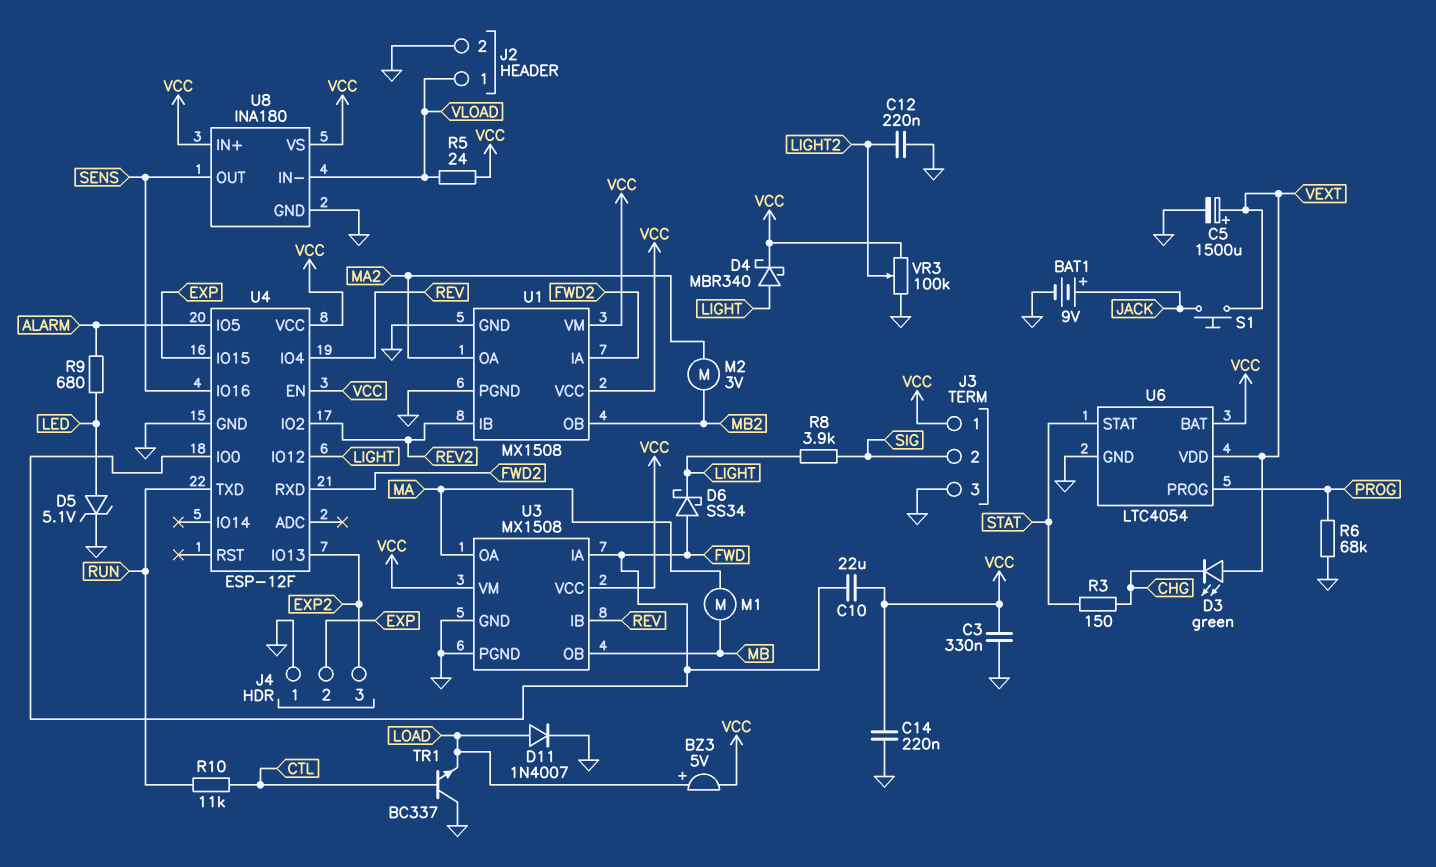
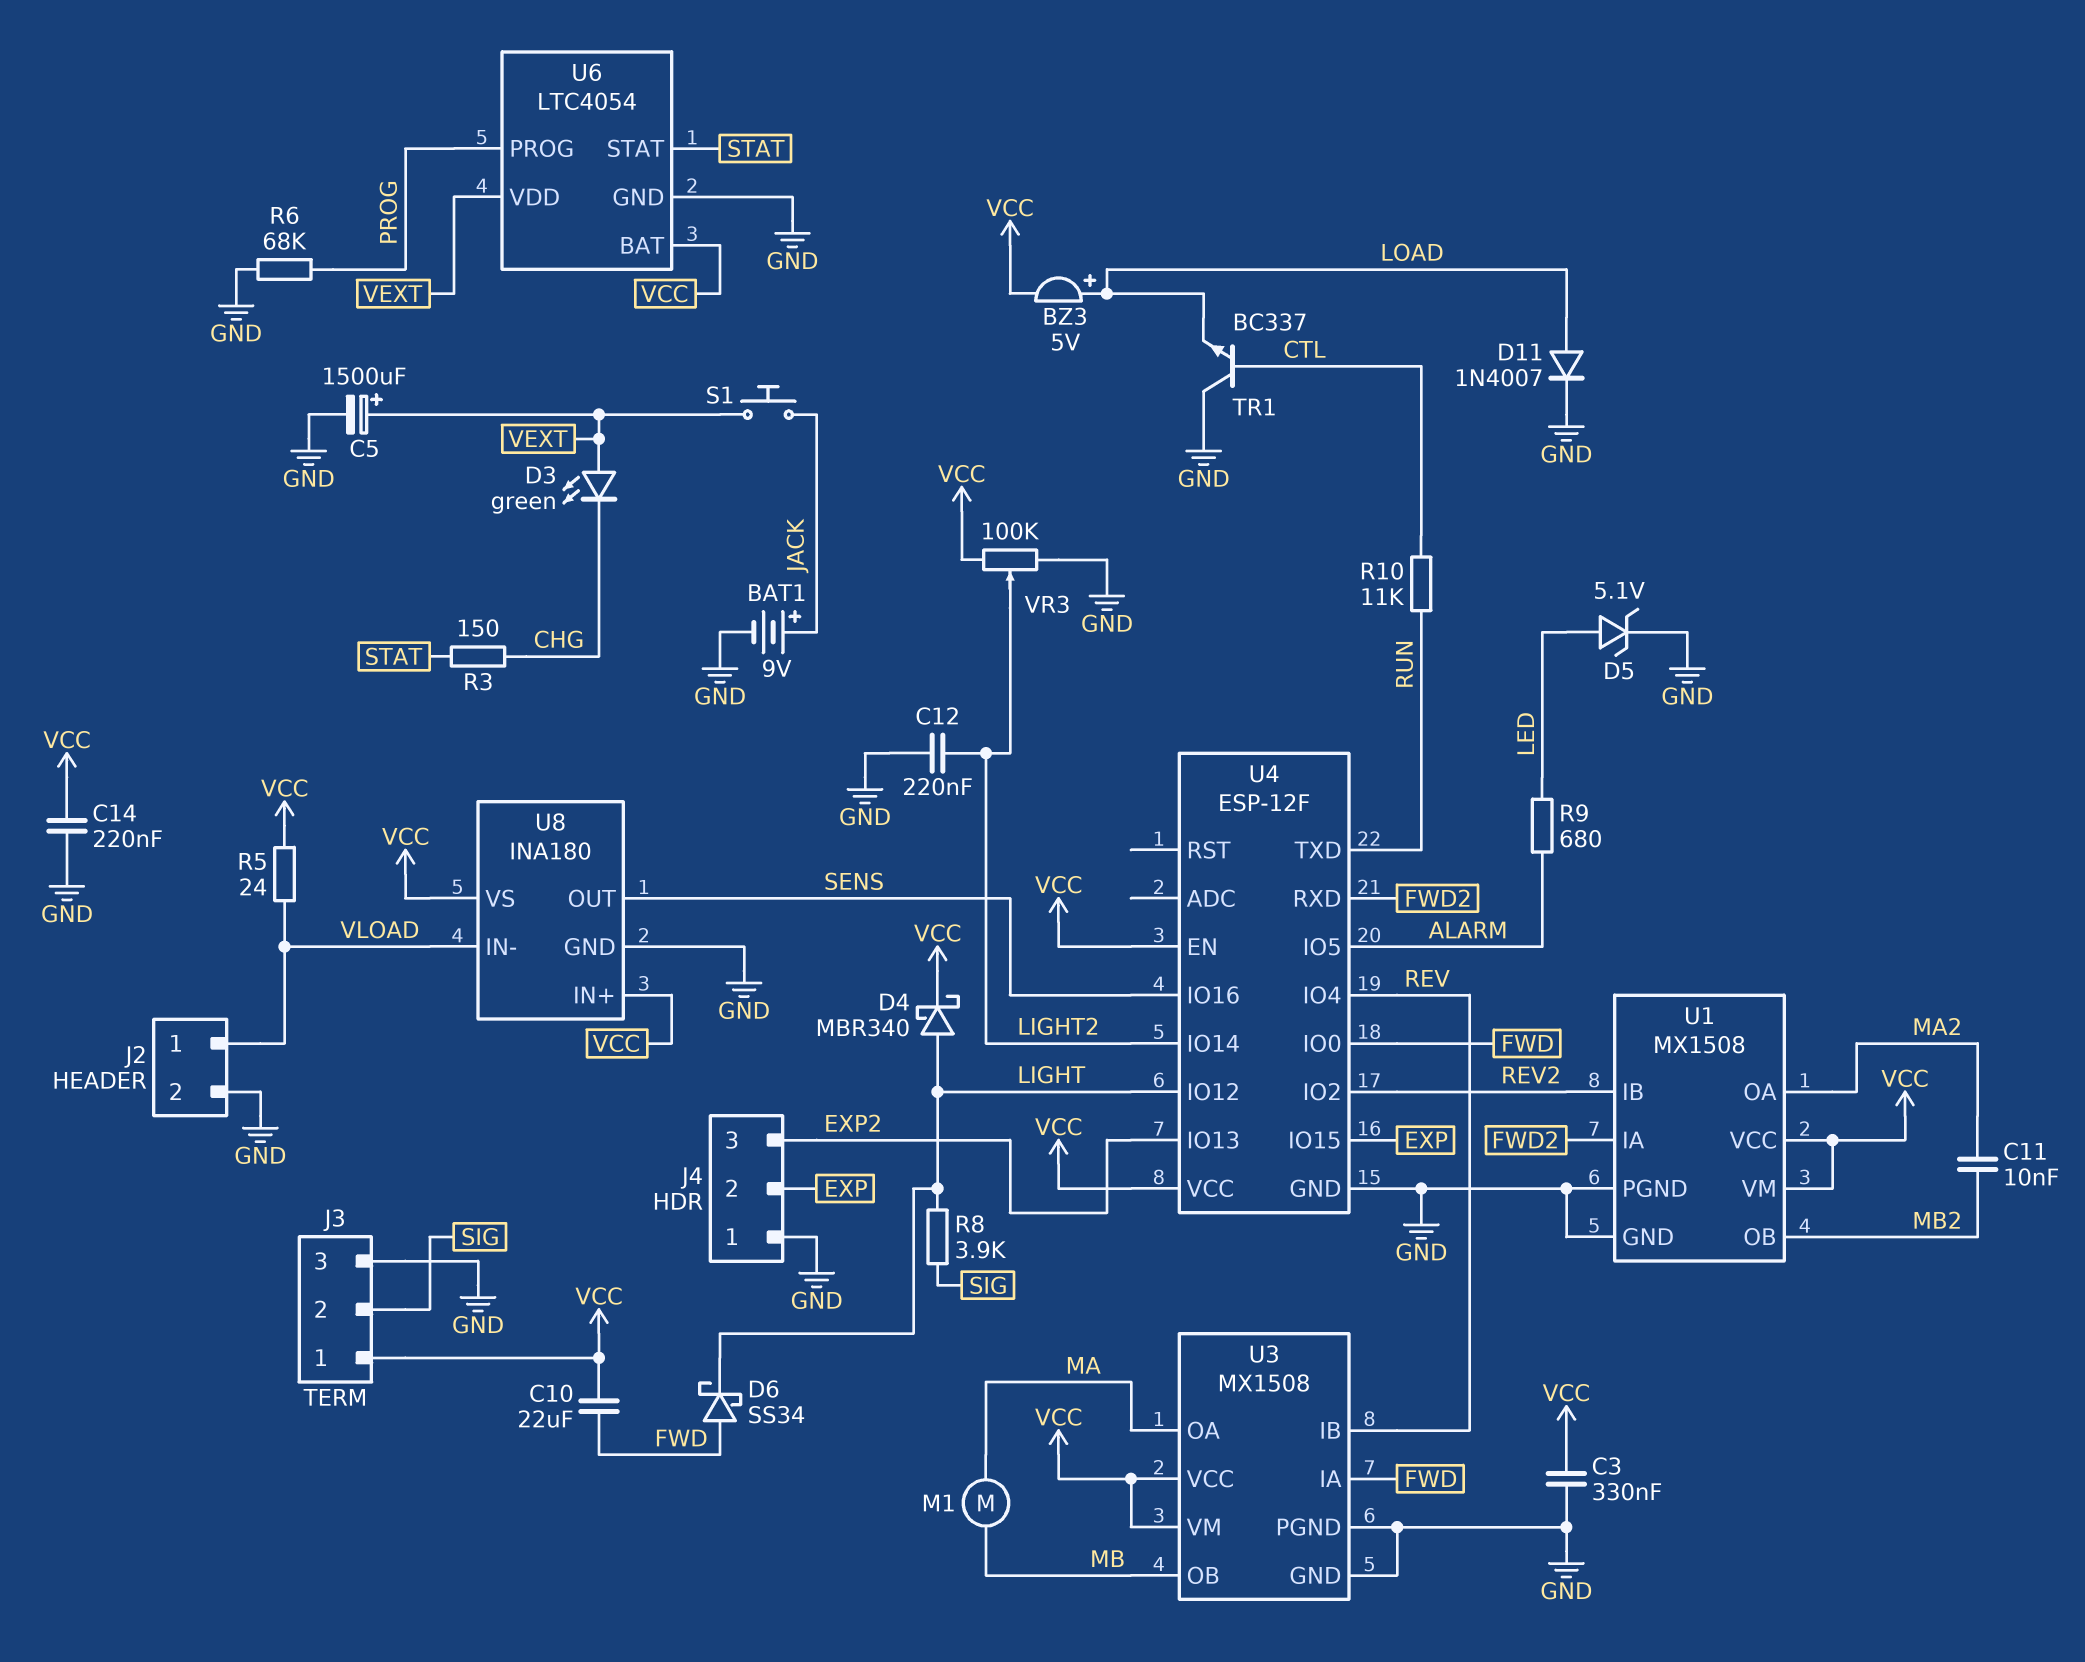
C11: none -> 10nF (MA2, MB2)
M2: motor 3V (MA2, MB2) -> none
U4 pin IO14: none -> LIGHT2

